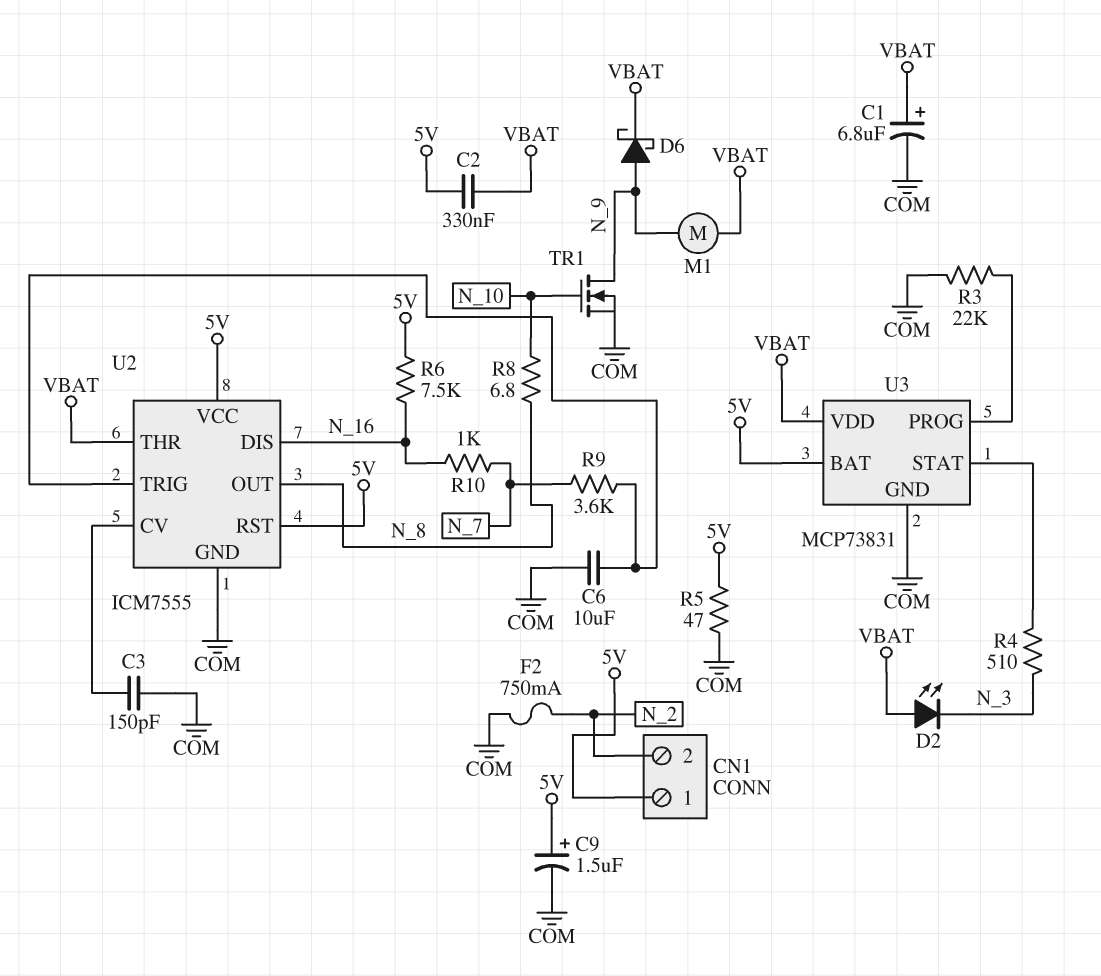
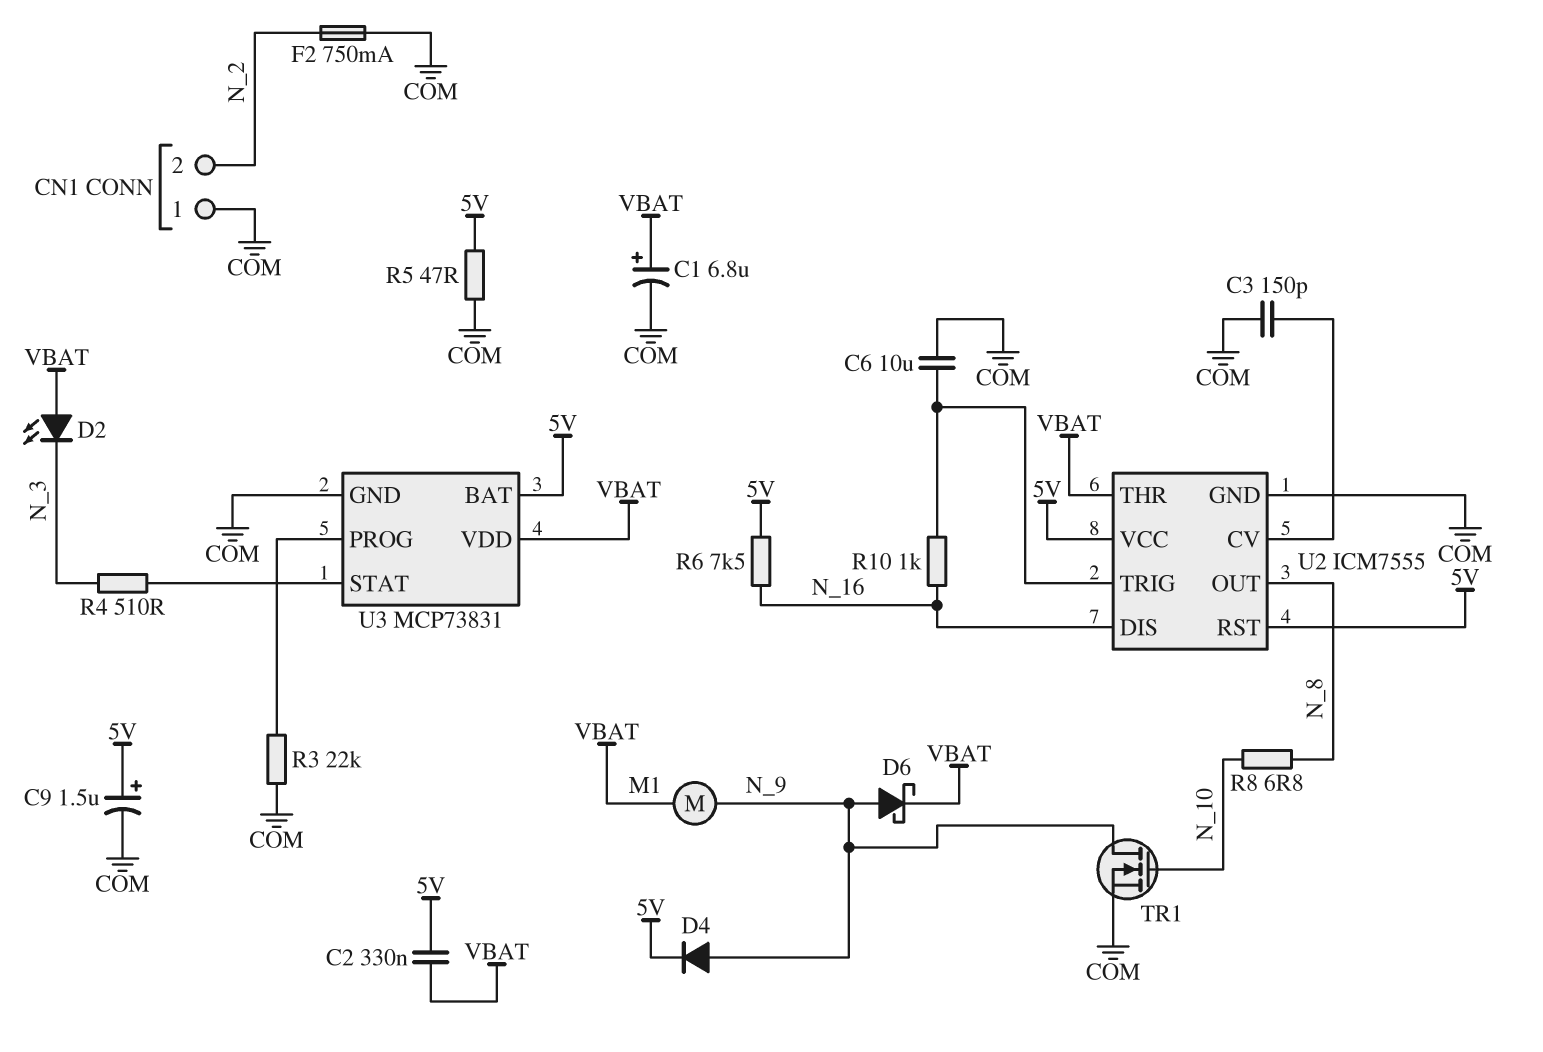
CN1 pin 1: 5V -> COM
D4: none -> diode (A N_9, K 5V)
R9: 3.6k (N_7, U2/TRIG) -> none
R10: 1k (N_7, N_16) -> 1k (N_16, U2/TRIG)

